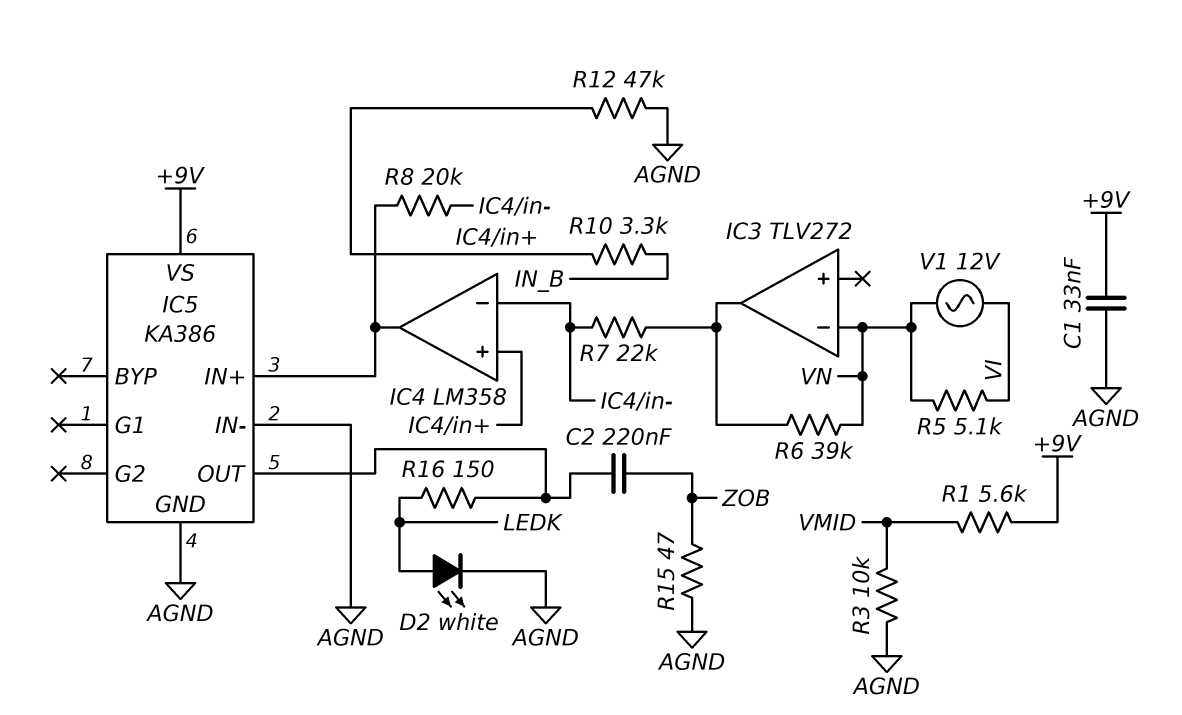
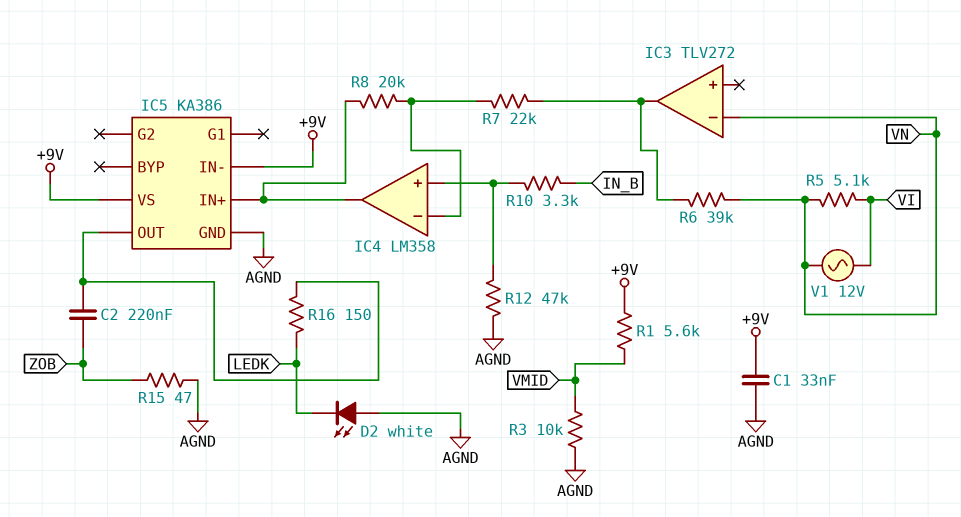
D2: LED white (A LEDK, K AGND) -> LED white (A AGND, K LEDK)
IC5 pin IN-: AGND -> +9V

